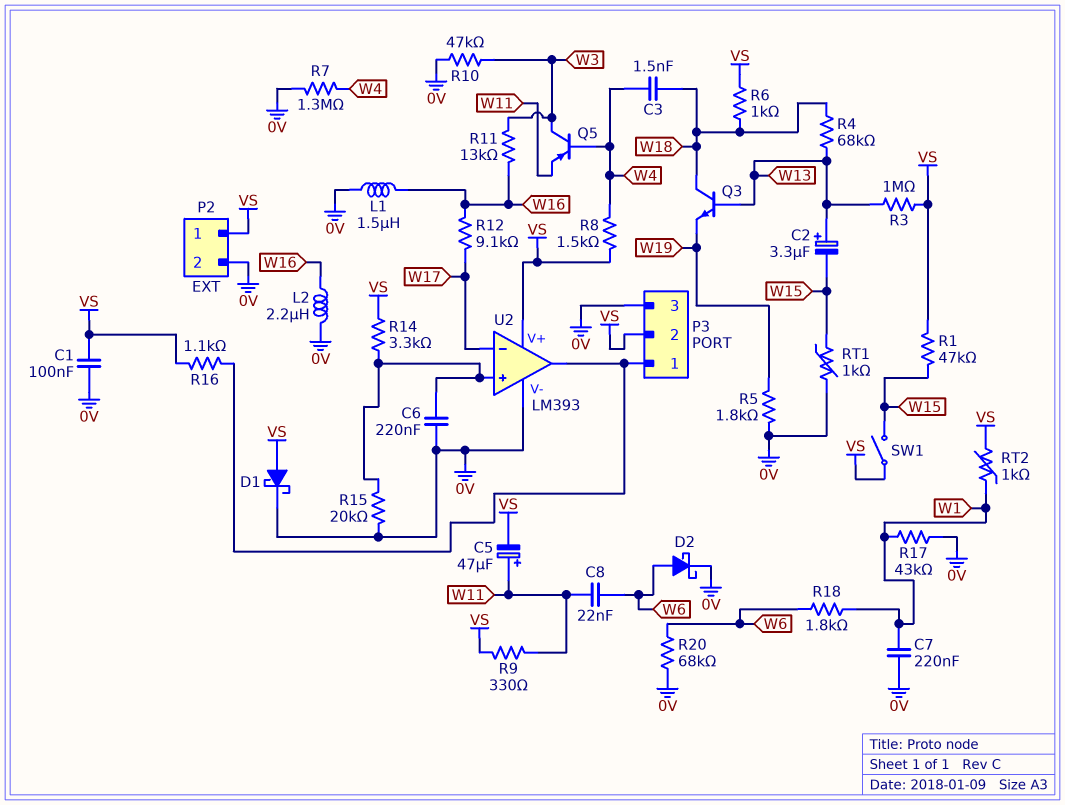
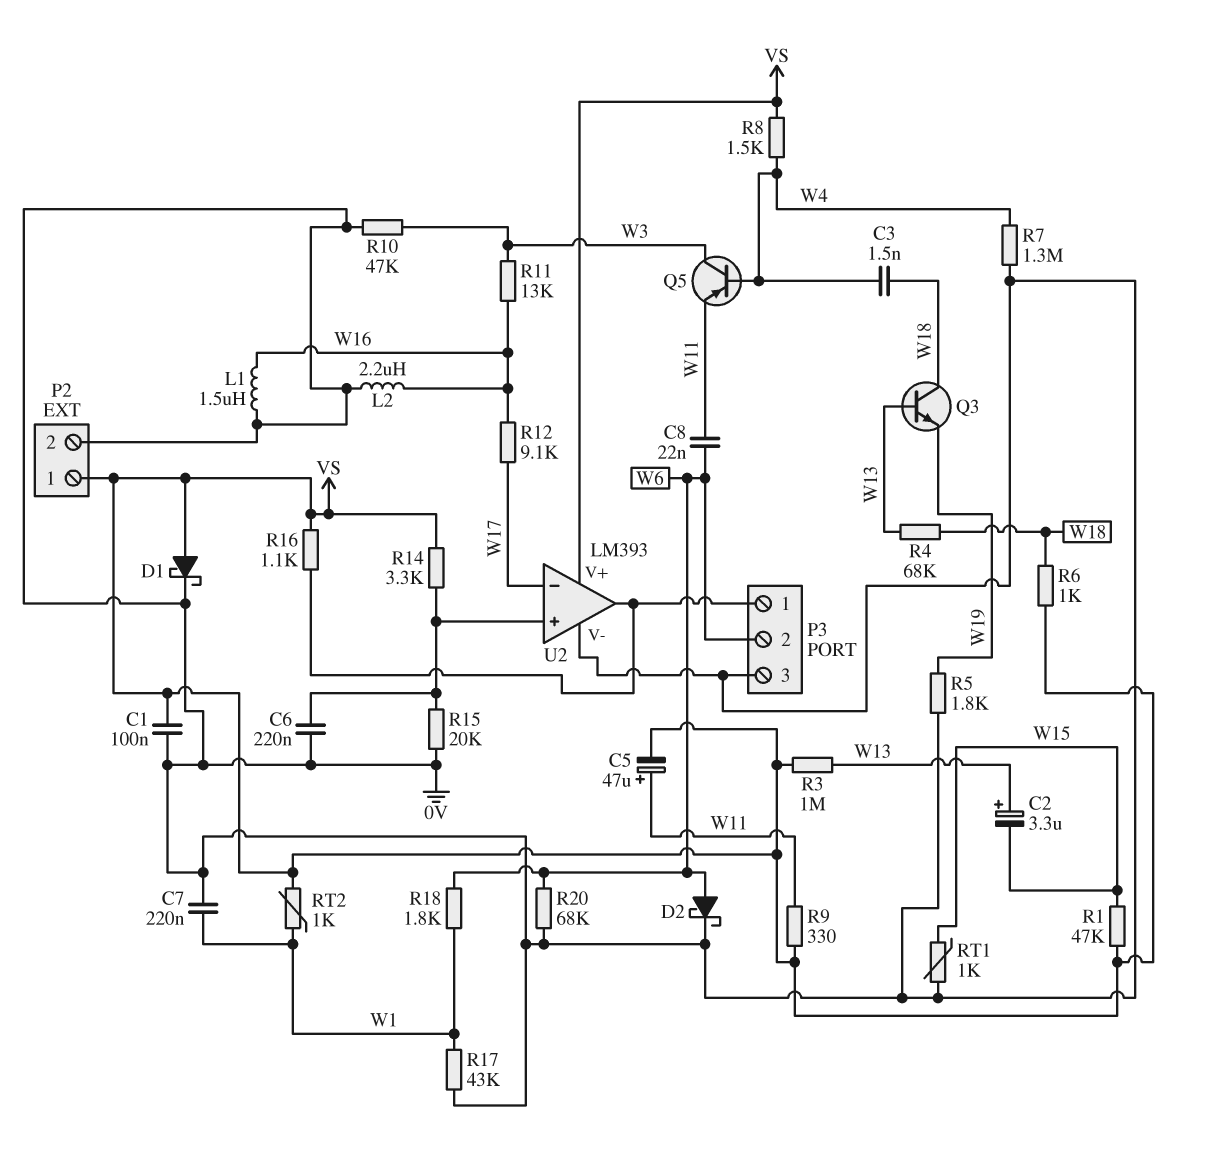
P3 pin 2: VS -> W6
SW1: switch (VS, W15) -> none

